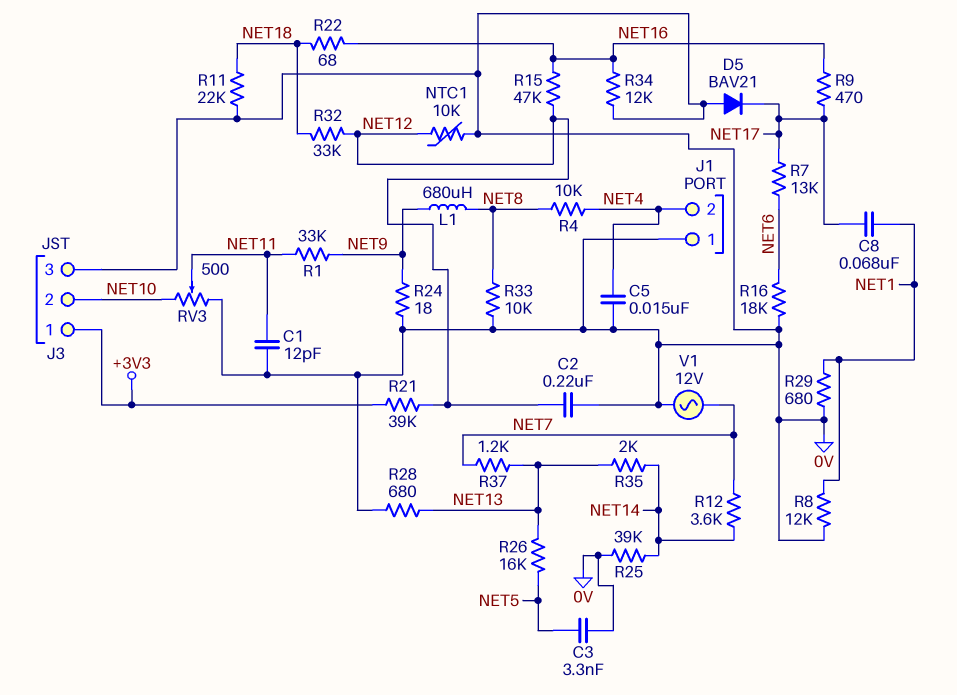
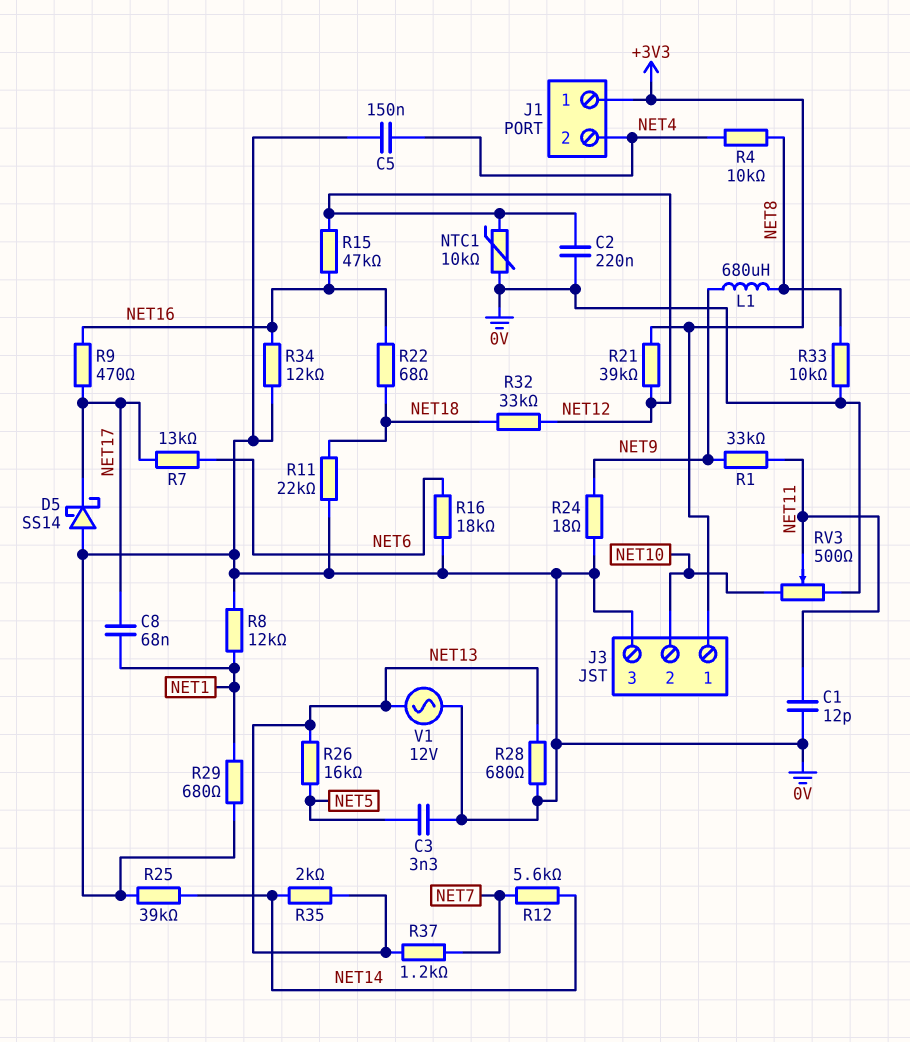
C5: 15nF (0V, NET4) -> 150nF (0V, NET4)
D5: diode BAV21 (A 0V, K NET17) -> schottky SS14 (A 0V, K NET17)
J1 pin 1: 0V -> +3V3
R12: 3.6k (NET7, NET14) -> 5.6k (NET7, NET14)
V1: AC 12V (0V, NET7) -> AC 12V (0V, NET13)

